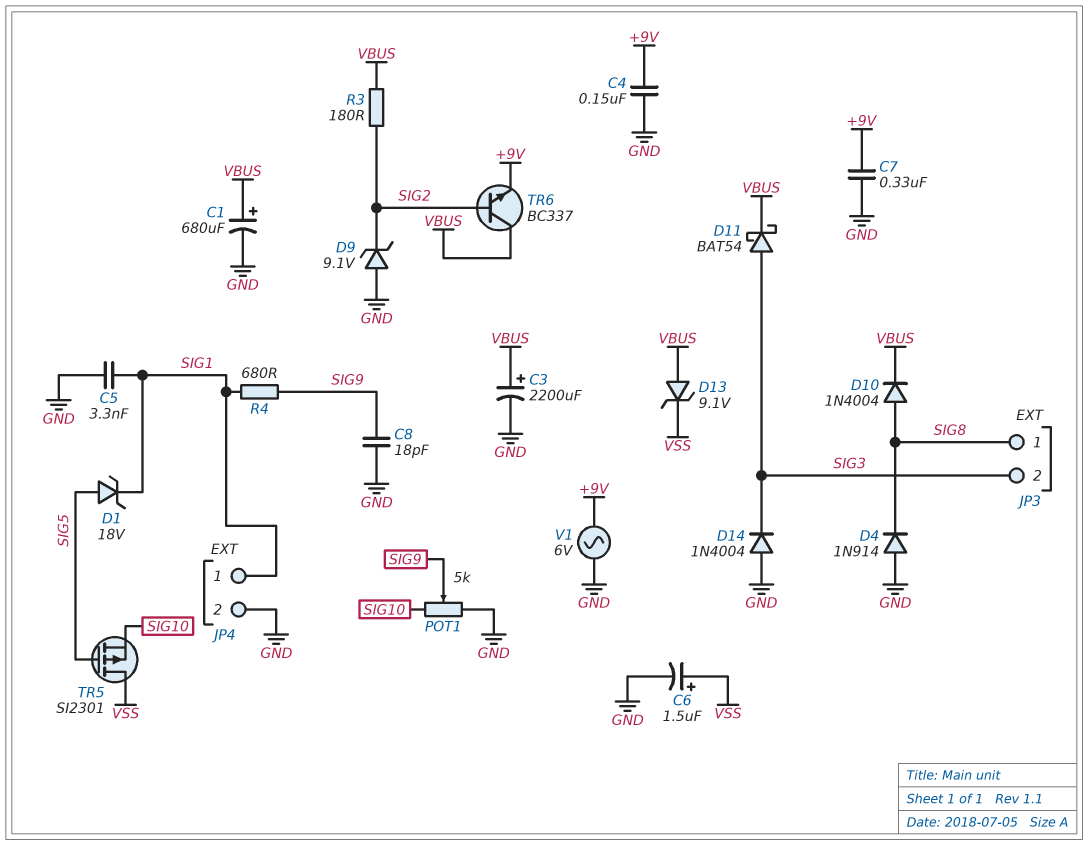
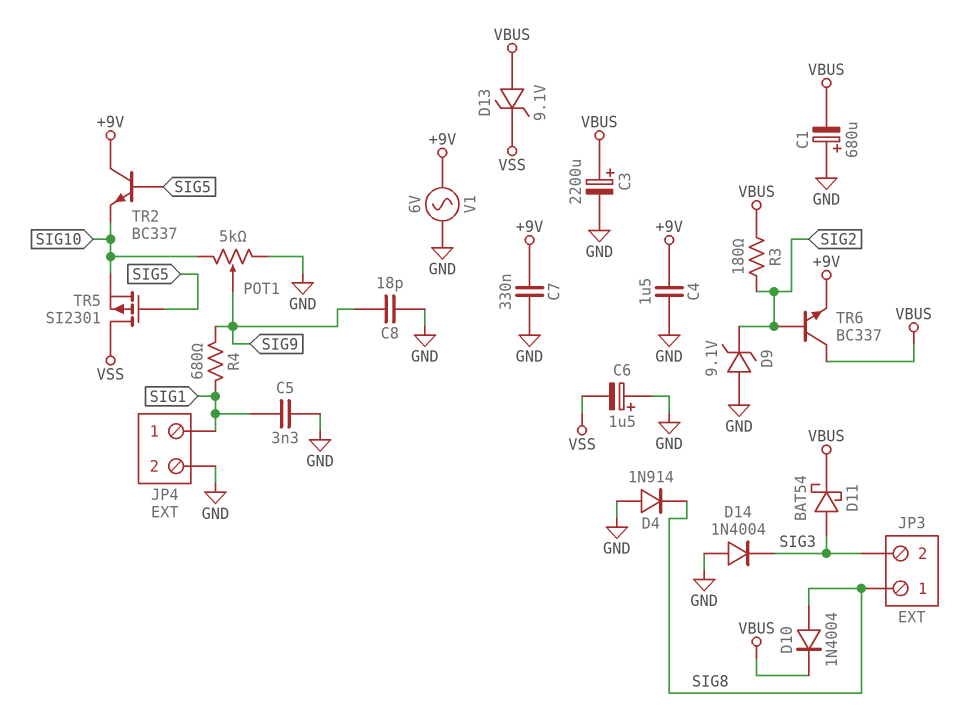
C1: 680uF (plus VBUS, minus GND) -> 680uF (plus GND, minus VBUS)
C4: 150nF (+9V, GND) -> 1.5uF (+9V, GND)
C6: 1.5uF (plus VSS, minus GND) -> 1.5uF (plus GND, minus VSS)
D1: zener 18V (A SIG5, K SIG1) -> none
TR2: none -> NPN BC337 (B SIG5, C +9V, E SIG10)

